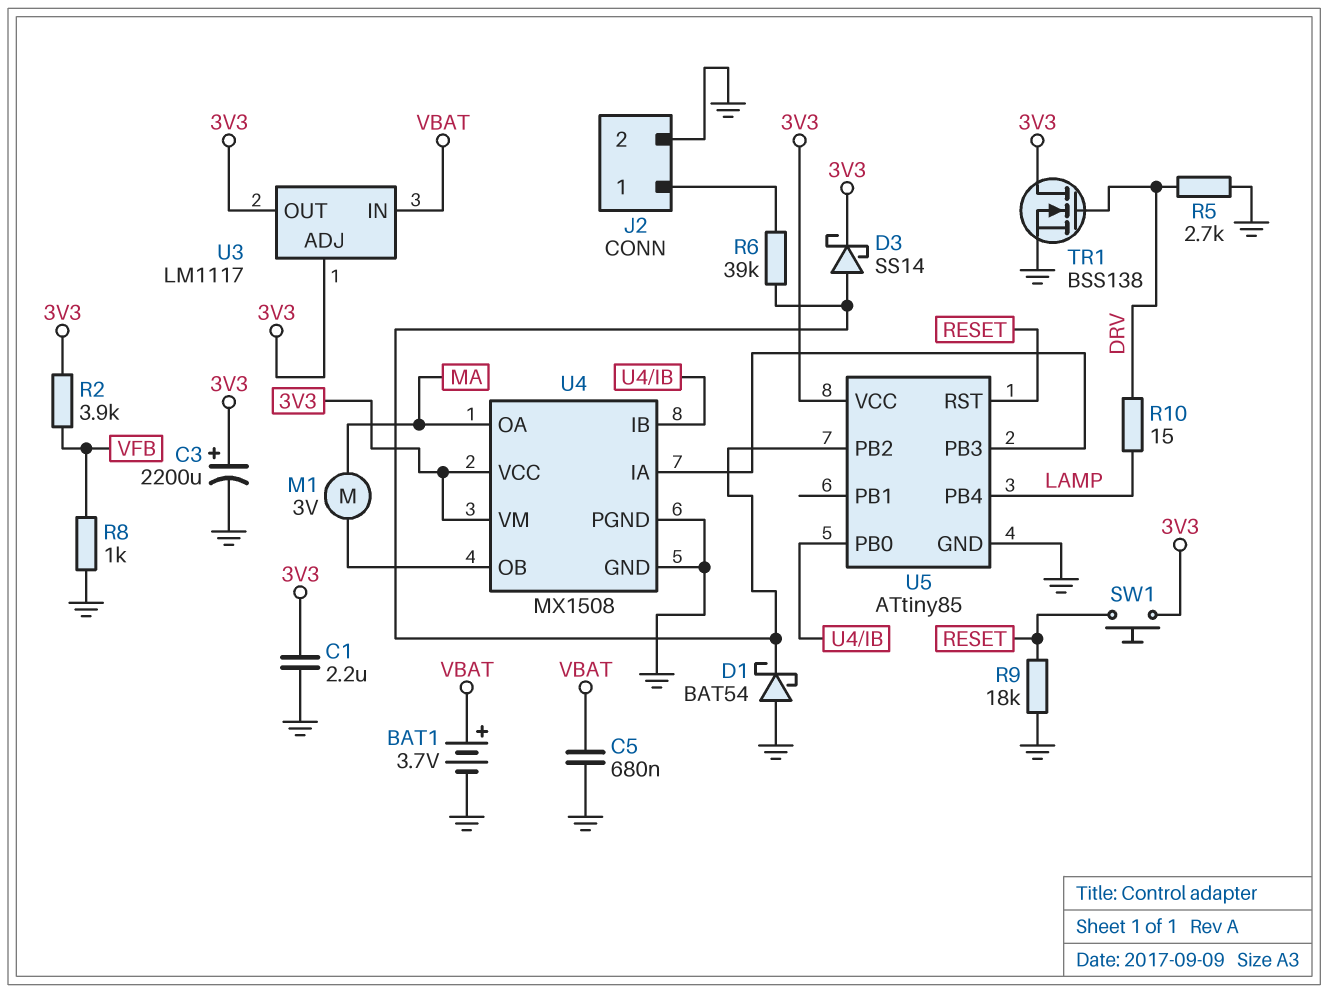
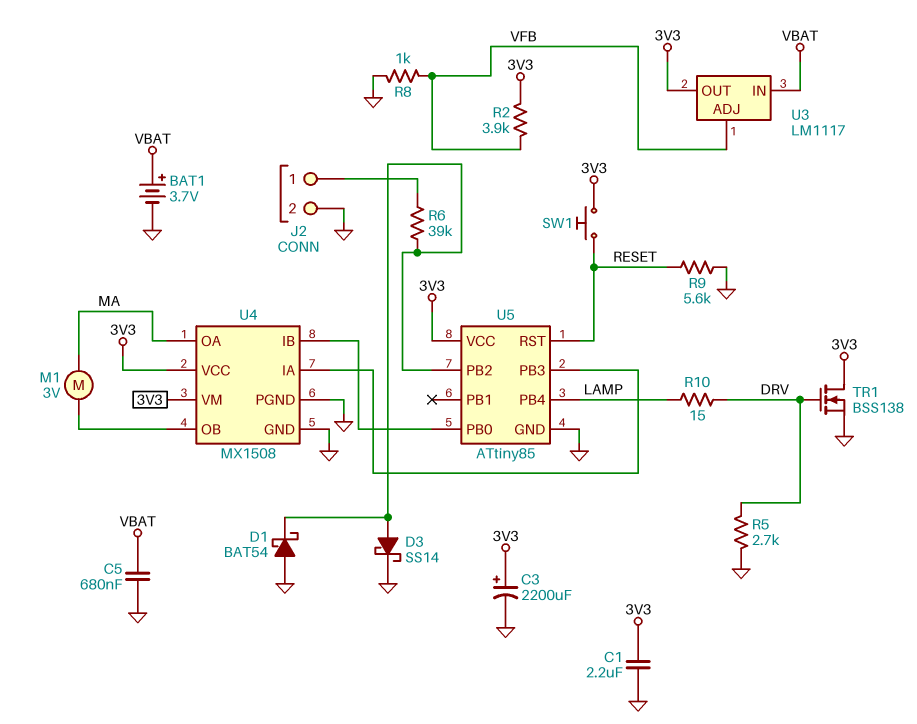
D3: schottky SS14 (A U5/PB2, K 3V3) -> schottky SS14 (A U5/PB2, K GND)
R9: 18k (GND, RESET) -> 5.6k (GND, RESET)
U3 pin ADJ: 3V3 -> VFB

